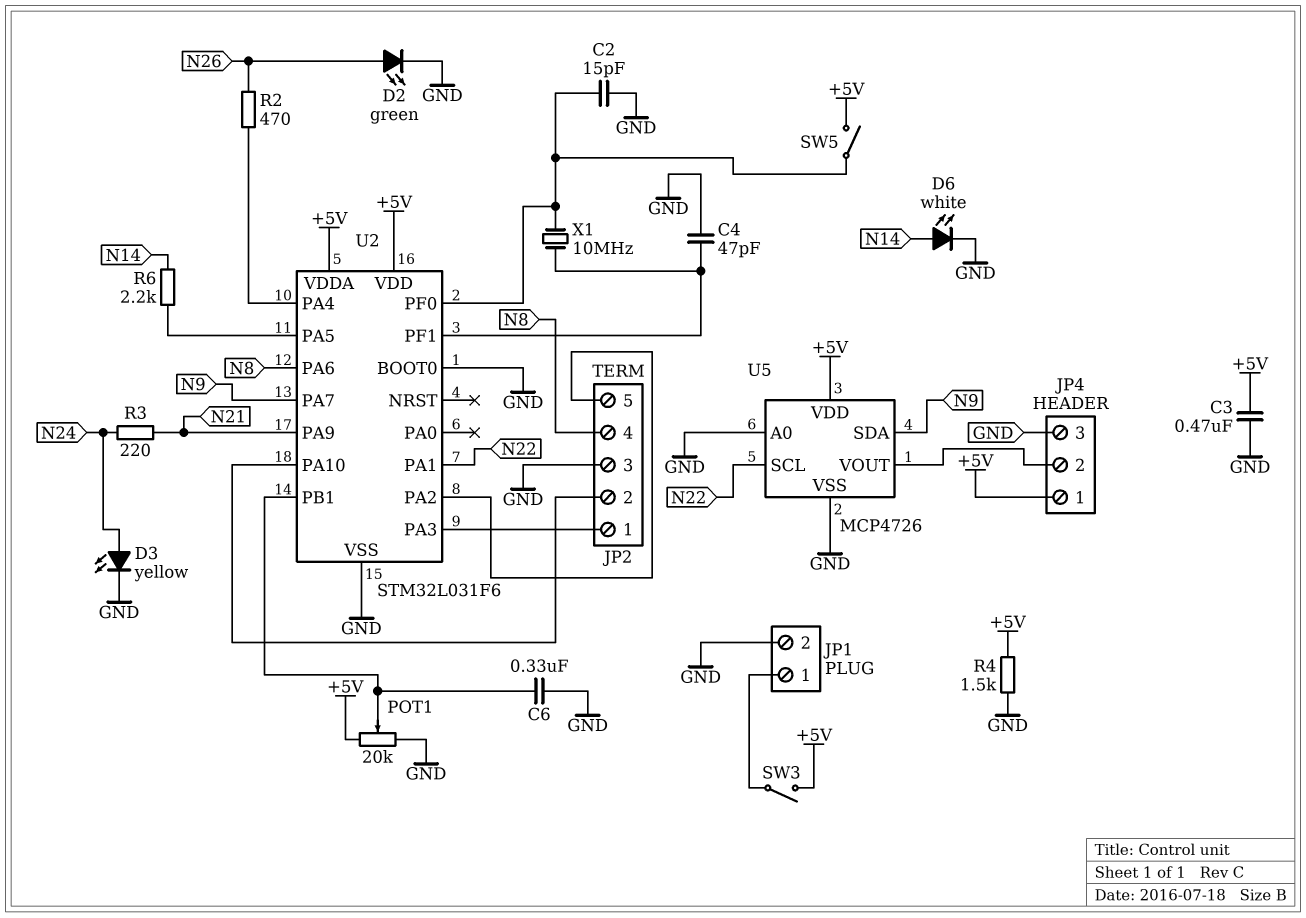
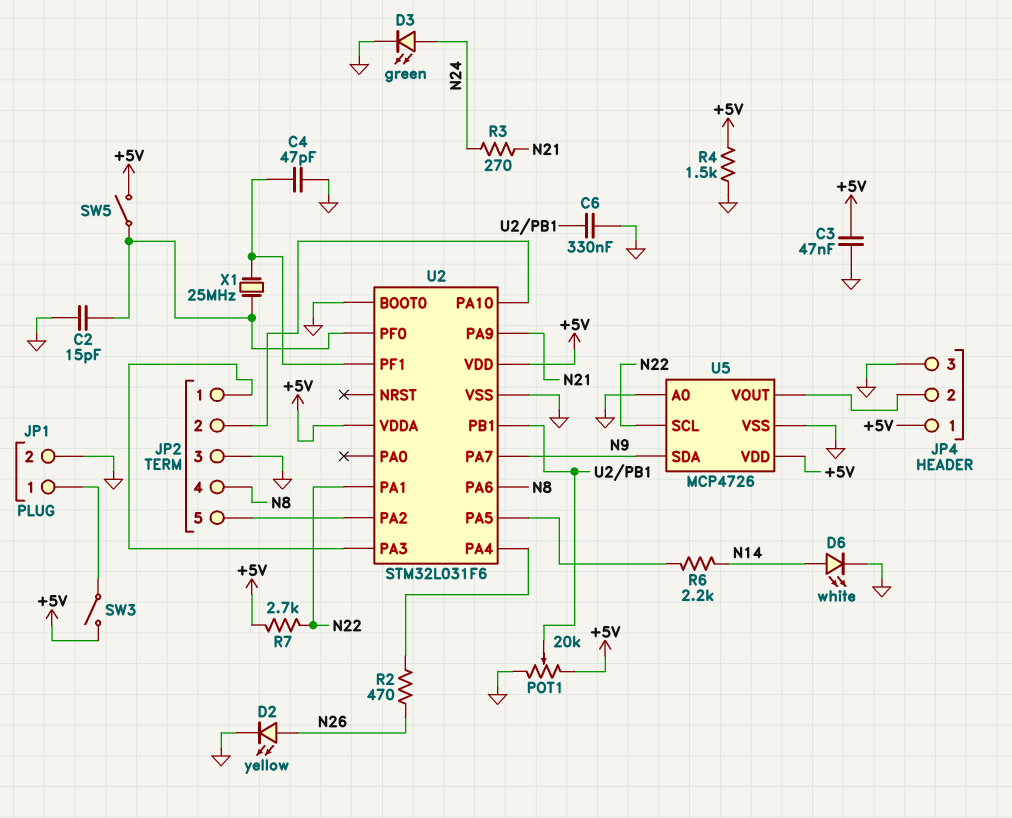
C3: 470nF (+5V, GND) -> 47nF (+5V, GND)
D2: LED green (A N26, K GND) -> LED yellow (A N26, K GND)
D3: LED yellow (A N24, K GND) -> LED green (A N24, K GND)
R3: 220 (N21, N24) -> 270 (N21, N24)
R7: none -> 2.7k (+5V, N22)
X1: 10MHz (U2/PF0, U2/PF1) -> 25MHz (U2/PF0, U2/PF1)

